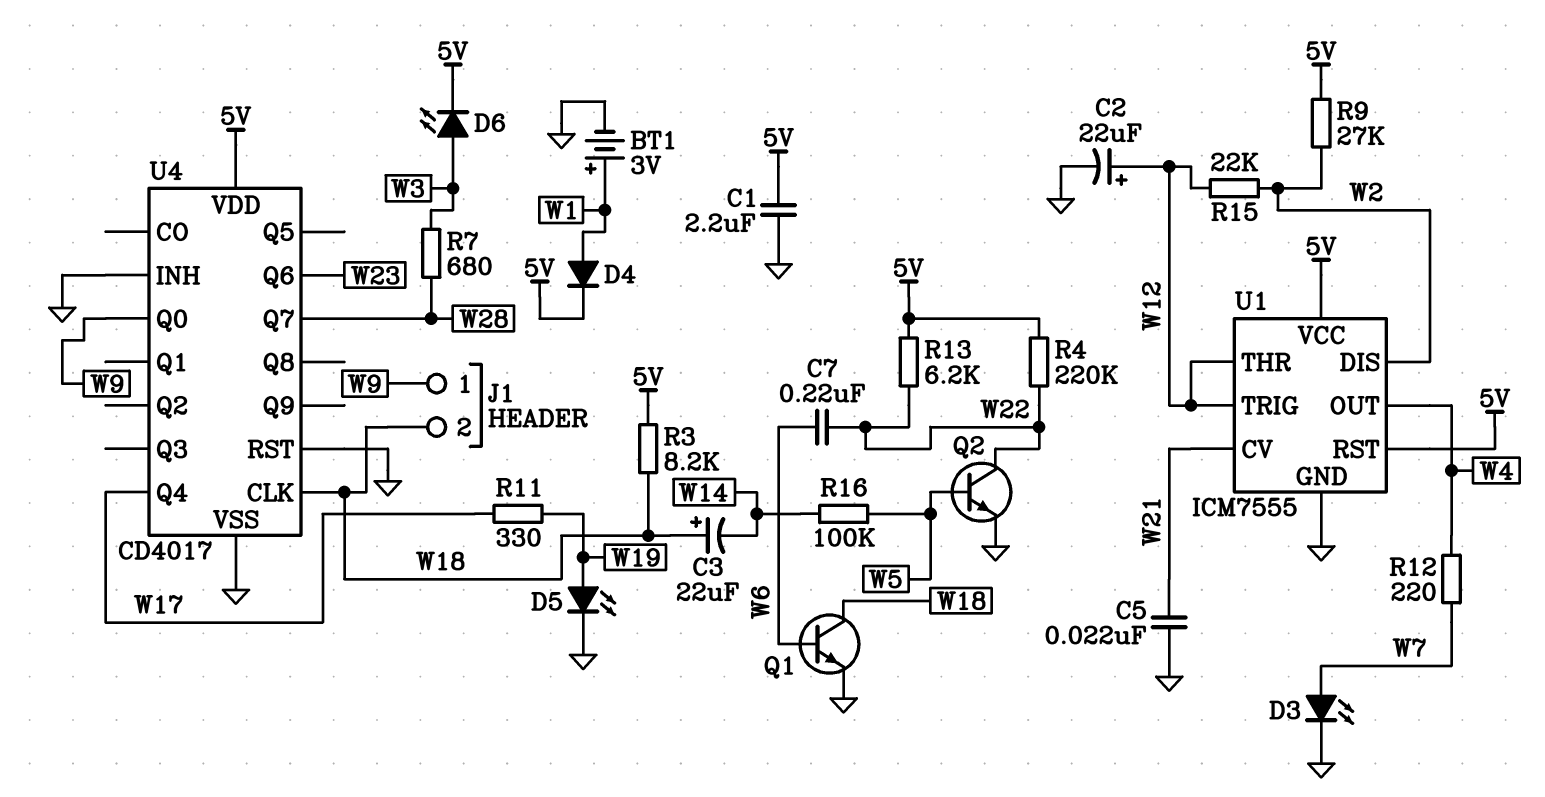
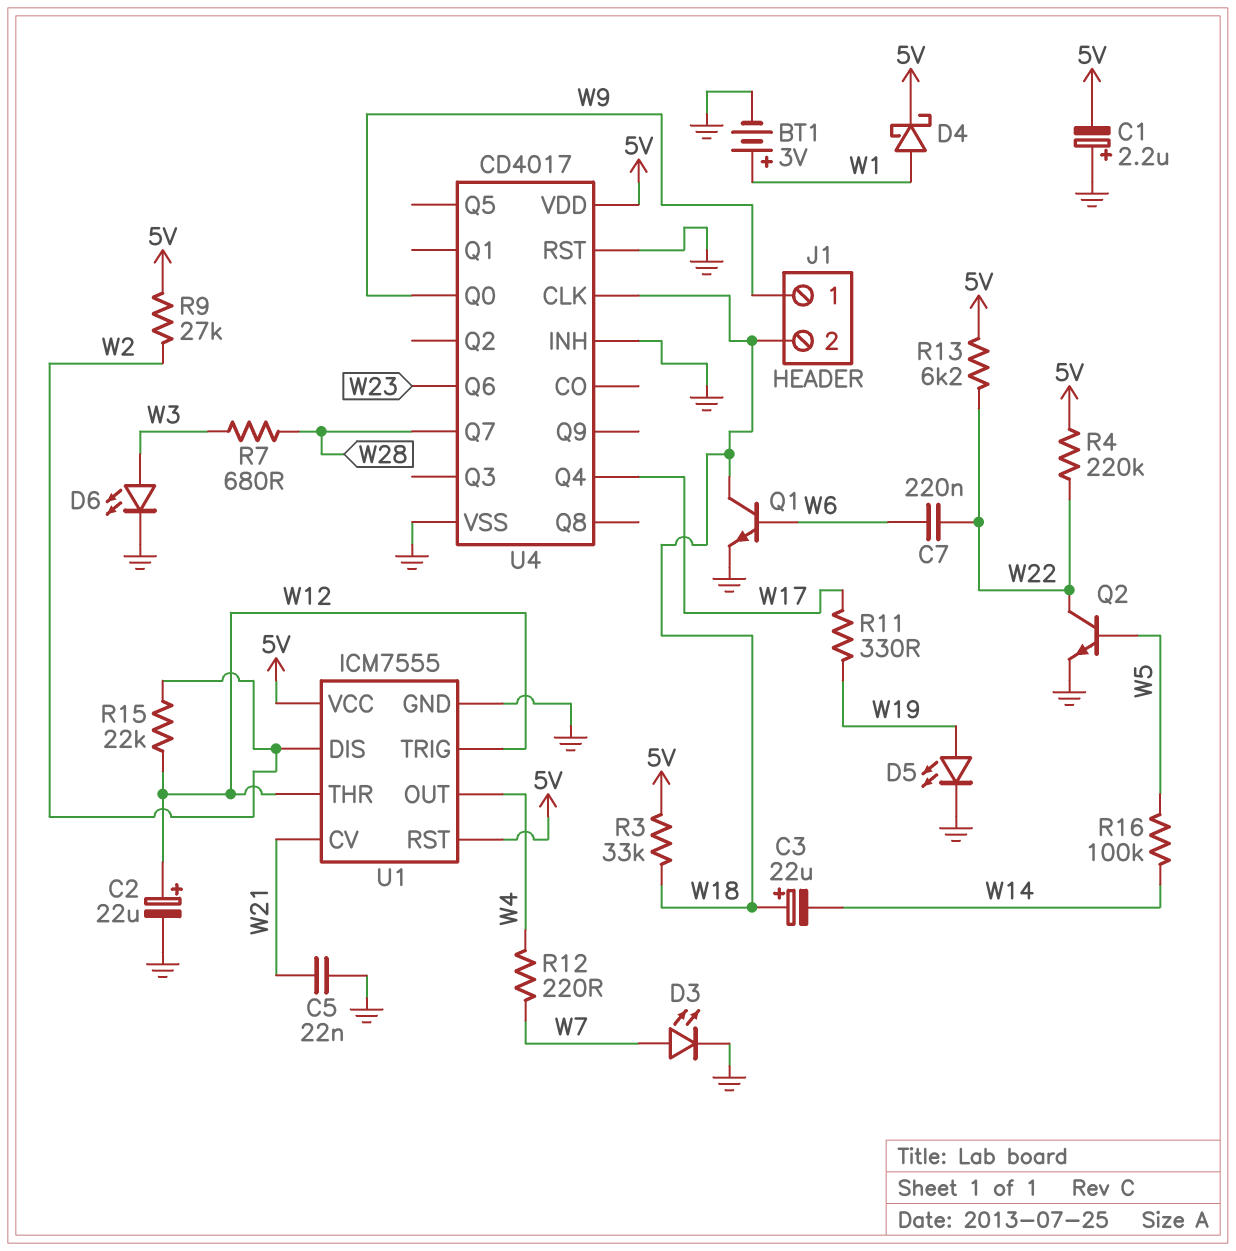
C1: 2.2uF (5V, GND) -> 2.2uF (plus GND, minus 5V)
D4: diode (A W1, K 5V) -> schottky (A W1, K 5V)
D6: LED (A W3, K 5V) -> LED (A W3, K GND)
R3: 8.2k (5V, W18) -> 33k (5V, W18)

